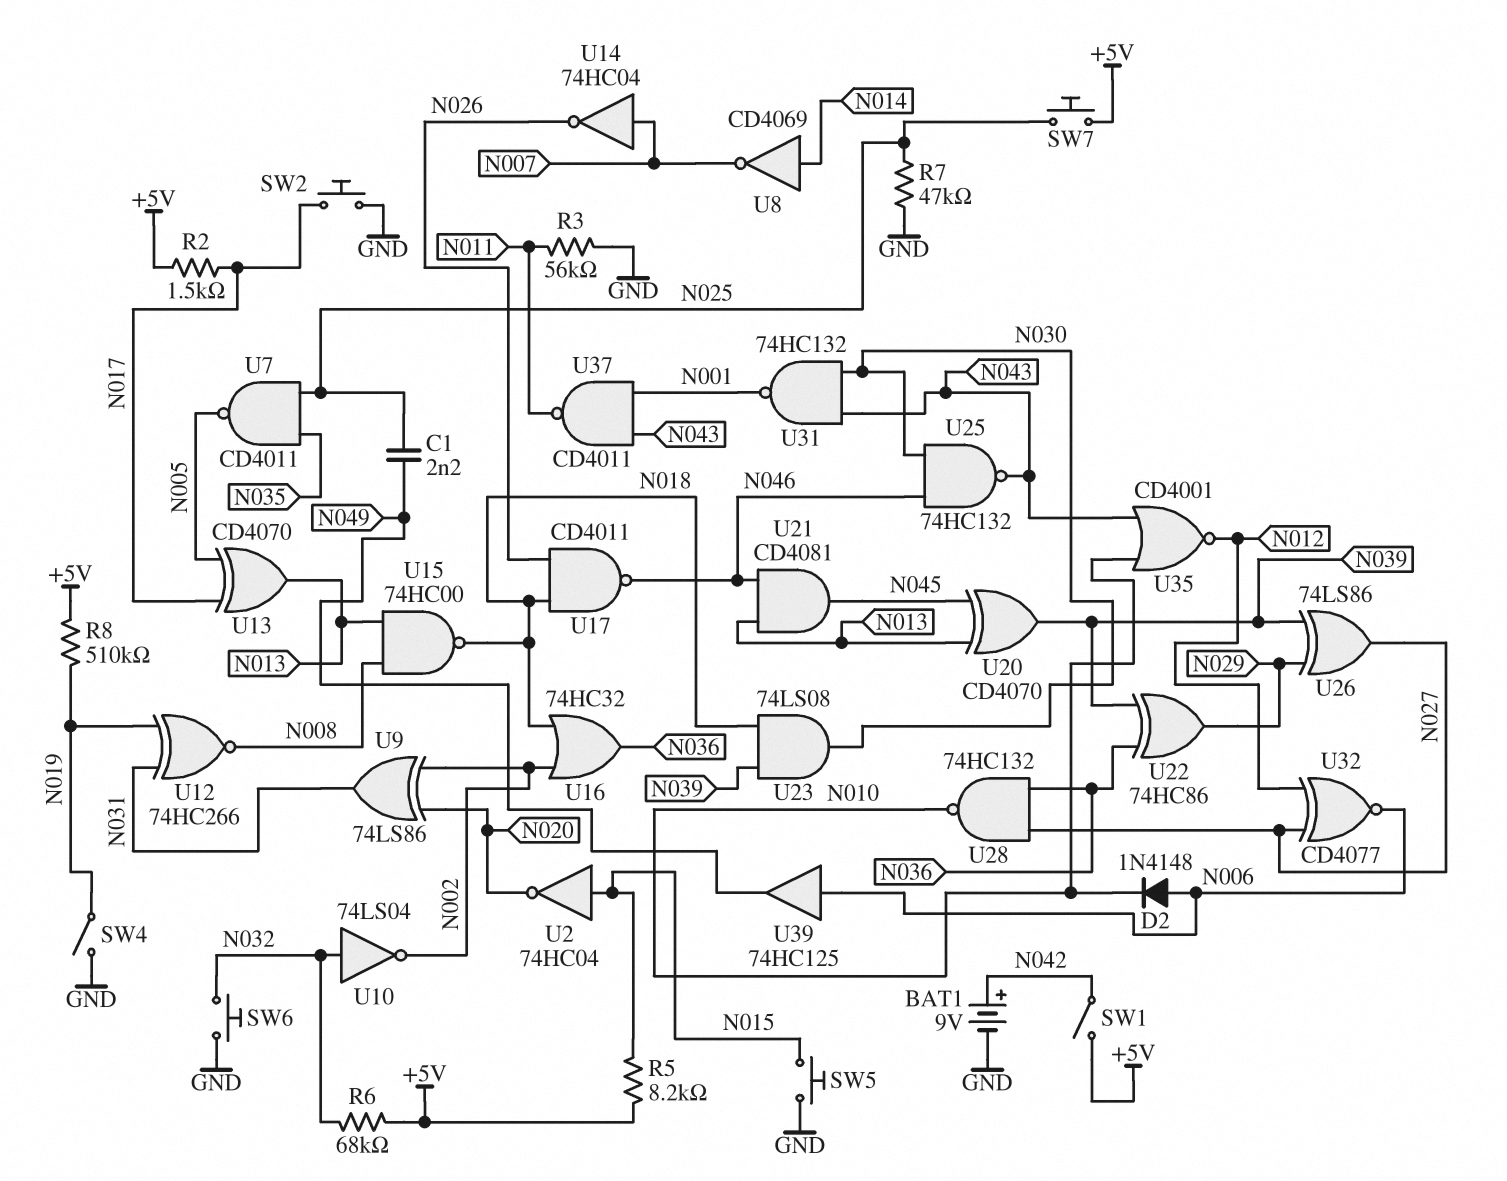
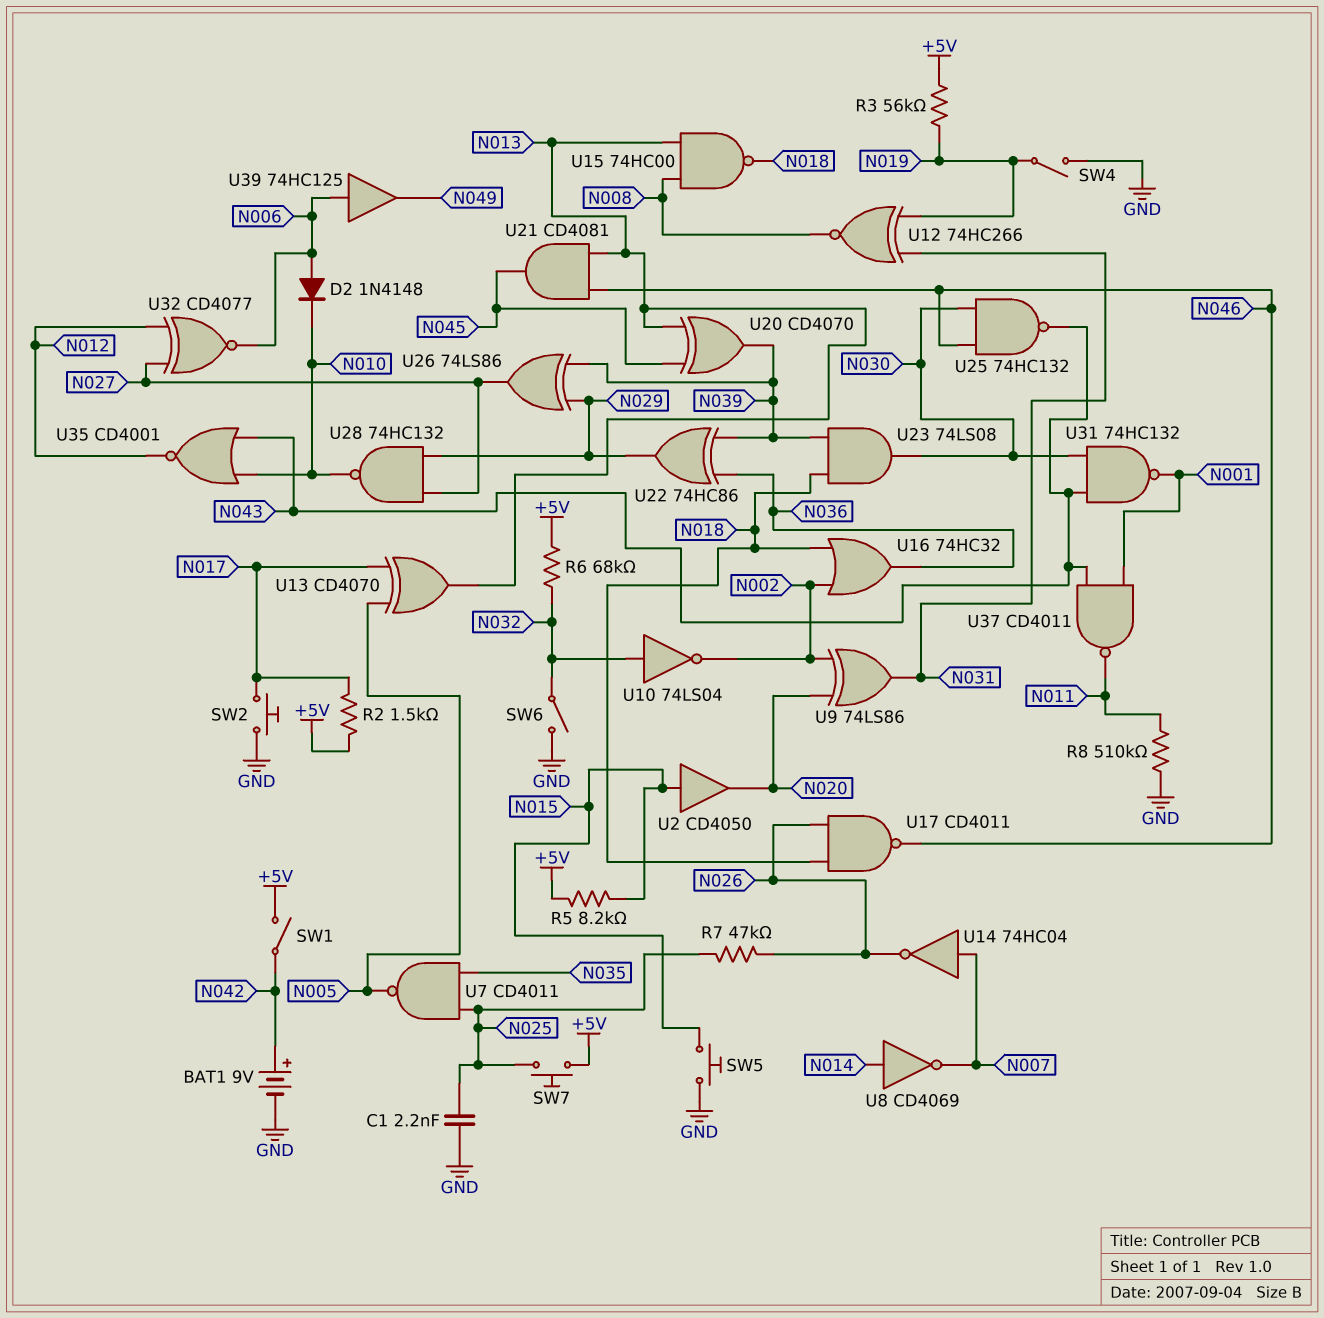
C1: 2.2nF (N025, N049) -> 2.2nF (GND, N025)
R3: 56k (GND, N011) -> 56k (+5V, N019)
R7: 47k (GND, N025) -> 47k (N025, N026)
R8: 510k (+5V, N019) -> 510k (GND, N011)
SW6: button (GND, N032) -> switch (GND, N032)
U2: NOT 74HC04 (in N015, out N020) -> buffer CD4050 (in N015, out N020)
U28: NAND 74HC132 (in N027, in N036, out N010) -> NAND 74HC132 (in N027, in N029, out N010)

